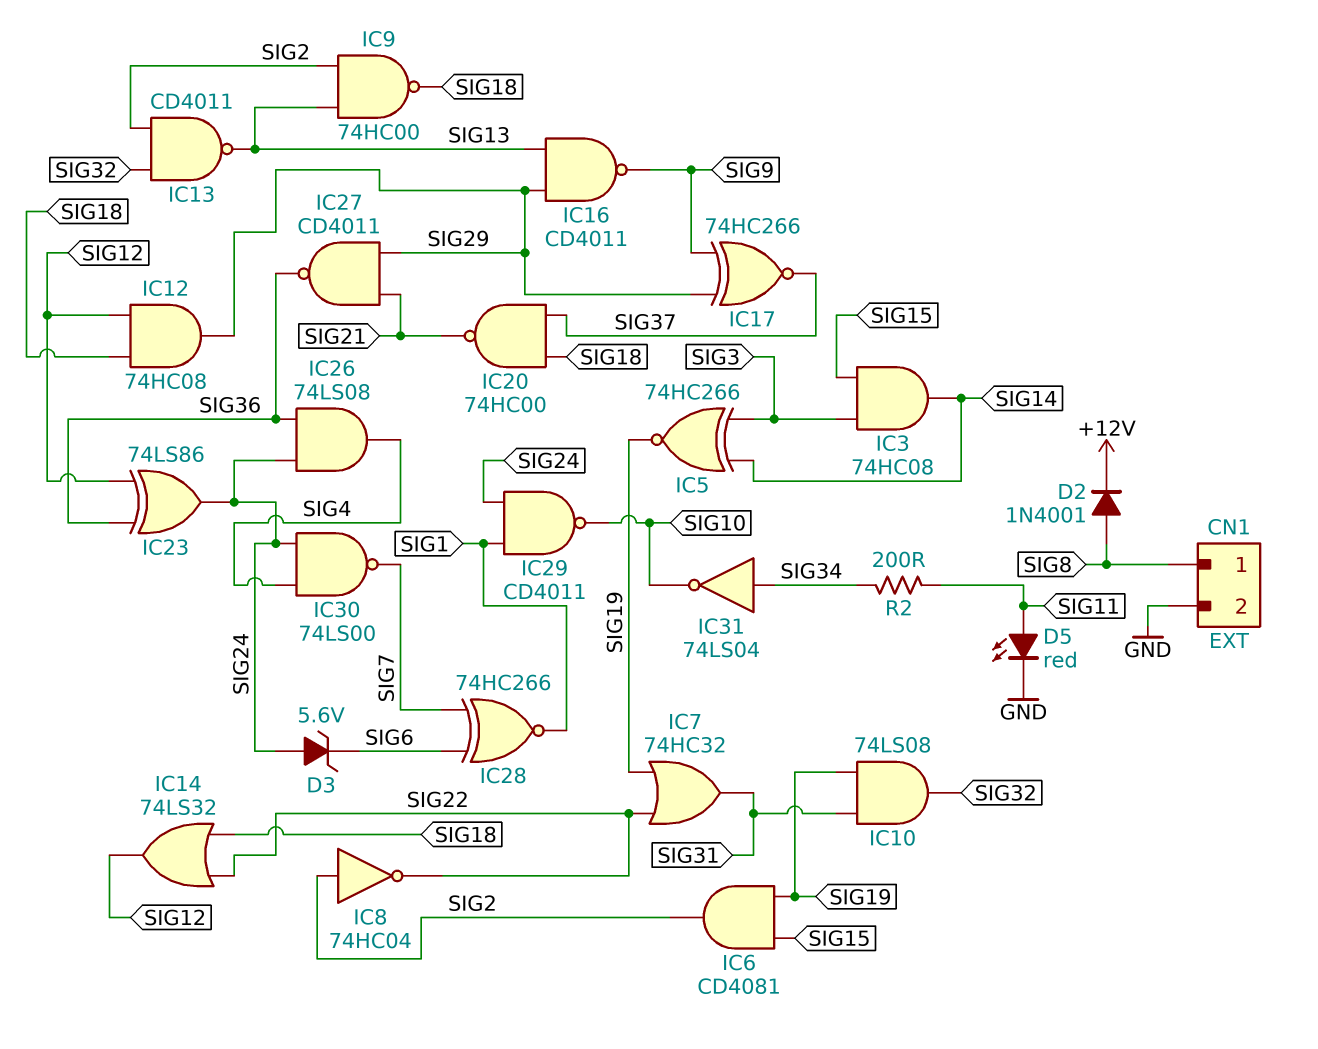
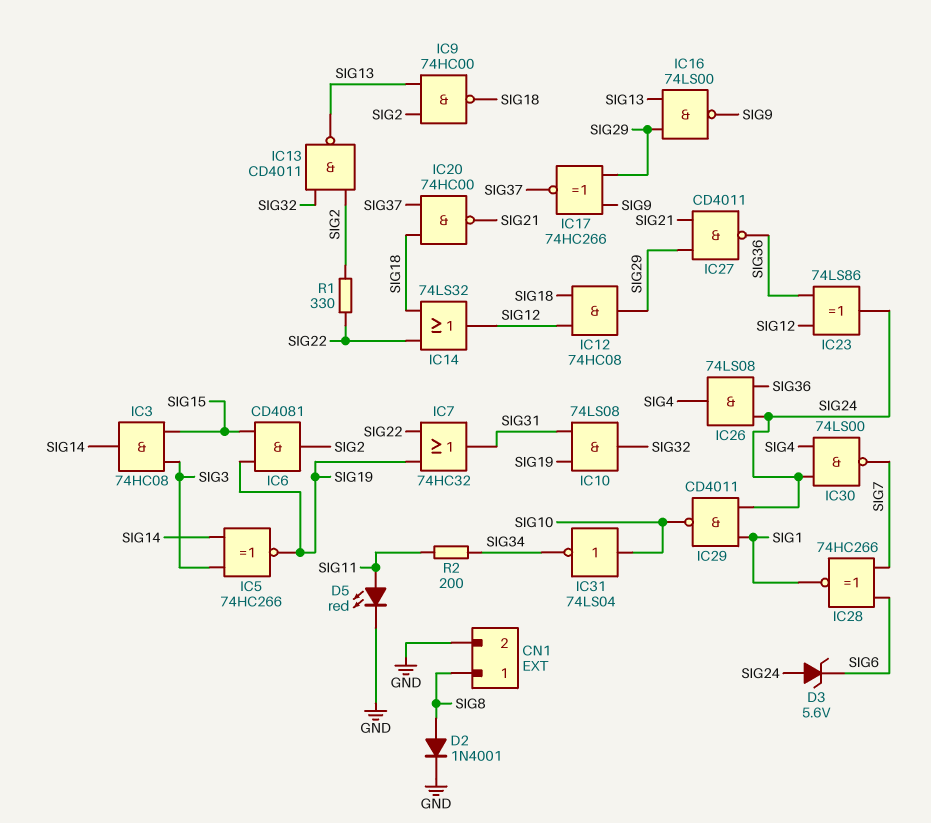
D2: diode 1N4001 (A SIG8, K +12V) -> diode 1N4001 (A SIG8, K GND)
IC8: NOT 74HC04 (in SIG2, out SIG22) -> none
IC16: NAND CD4011 (in SIG13, in SIG29, out SIG9) -> NAND 74LS00 (in SIG13, in SIG29, out SIG9)
IC31: NOT 74LS04 (in SIG34, out SIG10) -> NOT 74LS04 (in SIG10, out SIG34)
R1: none -> 330 (SIG2, SIG22)

